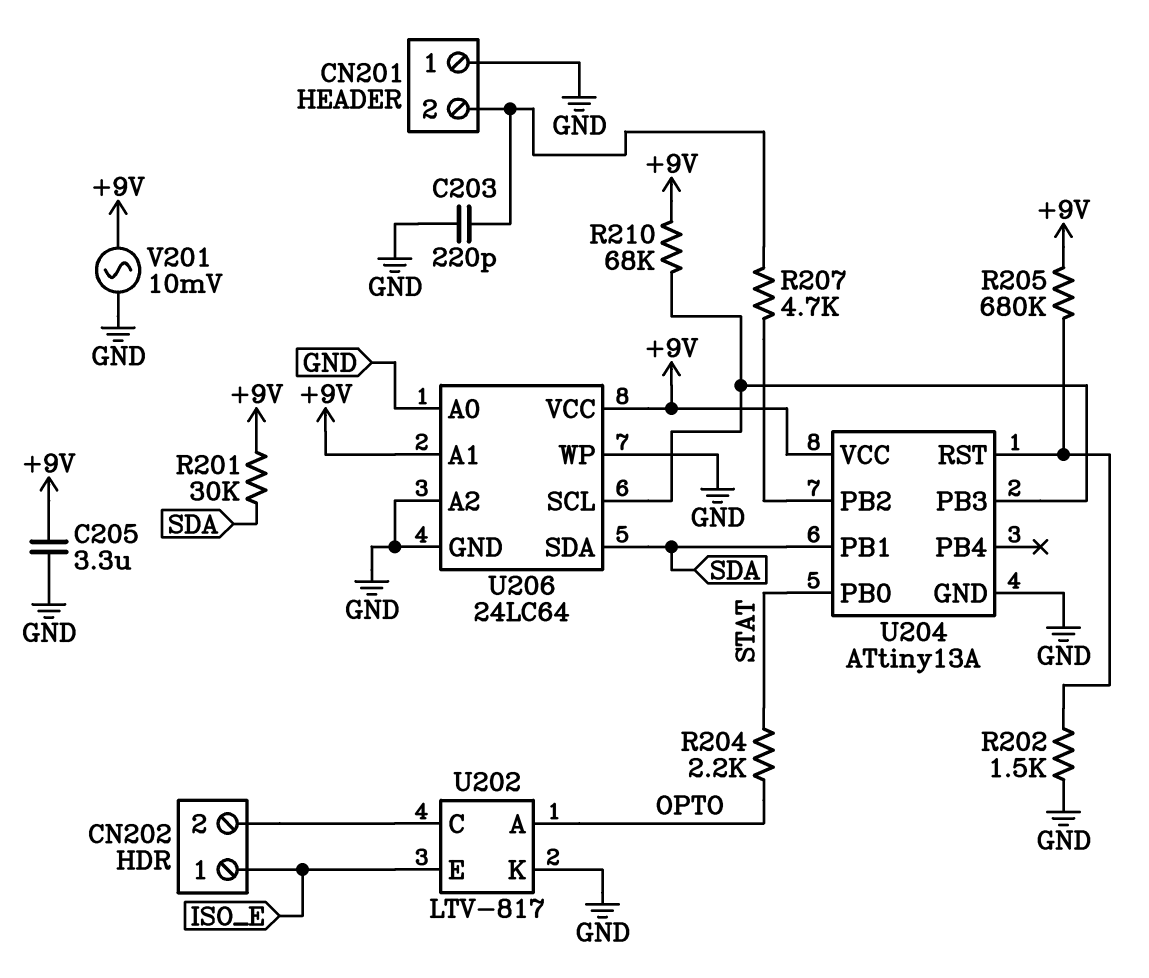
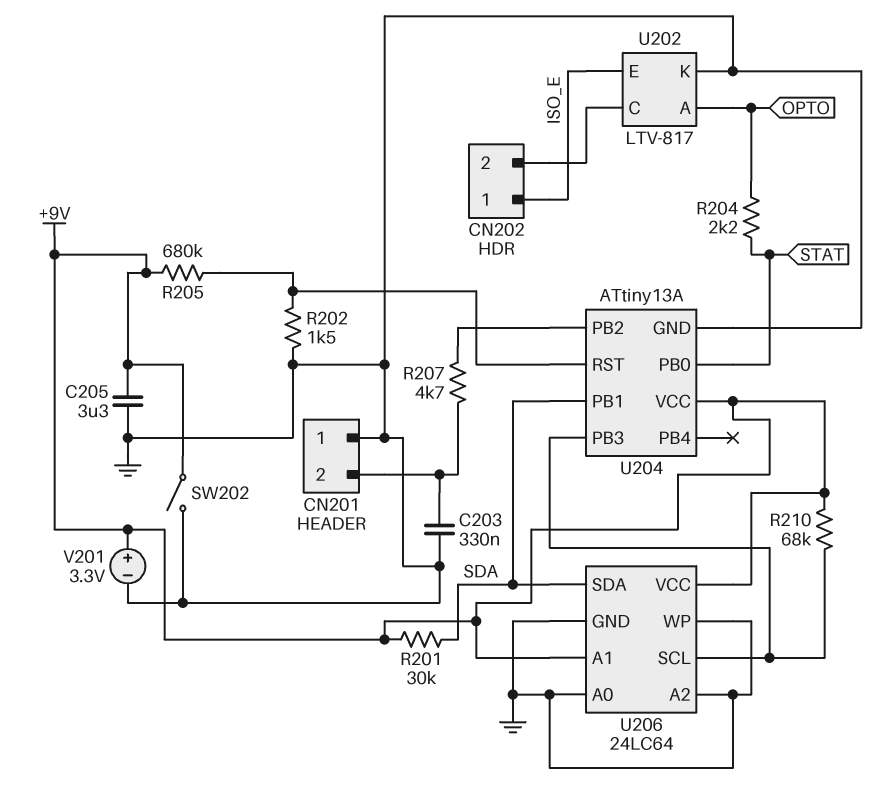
C203: 220pF (CN201/2, GND) -> 330nF (CN201/2, GND)
SW202: none -> switch (+9V, GND)
V201: AC 10mV (+9V, GND) -> 3.3V (plus +9V, minus GND)

